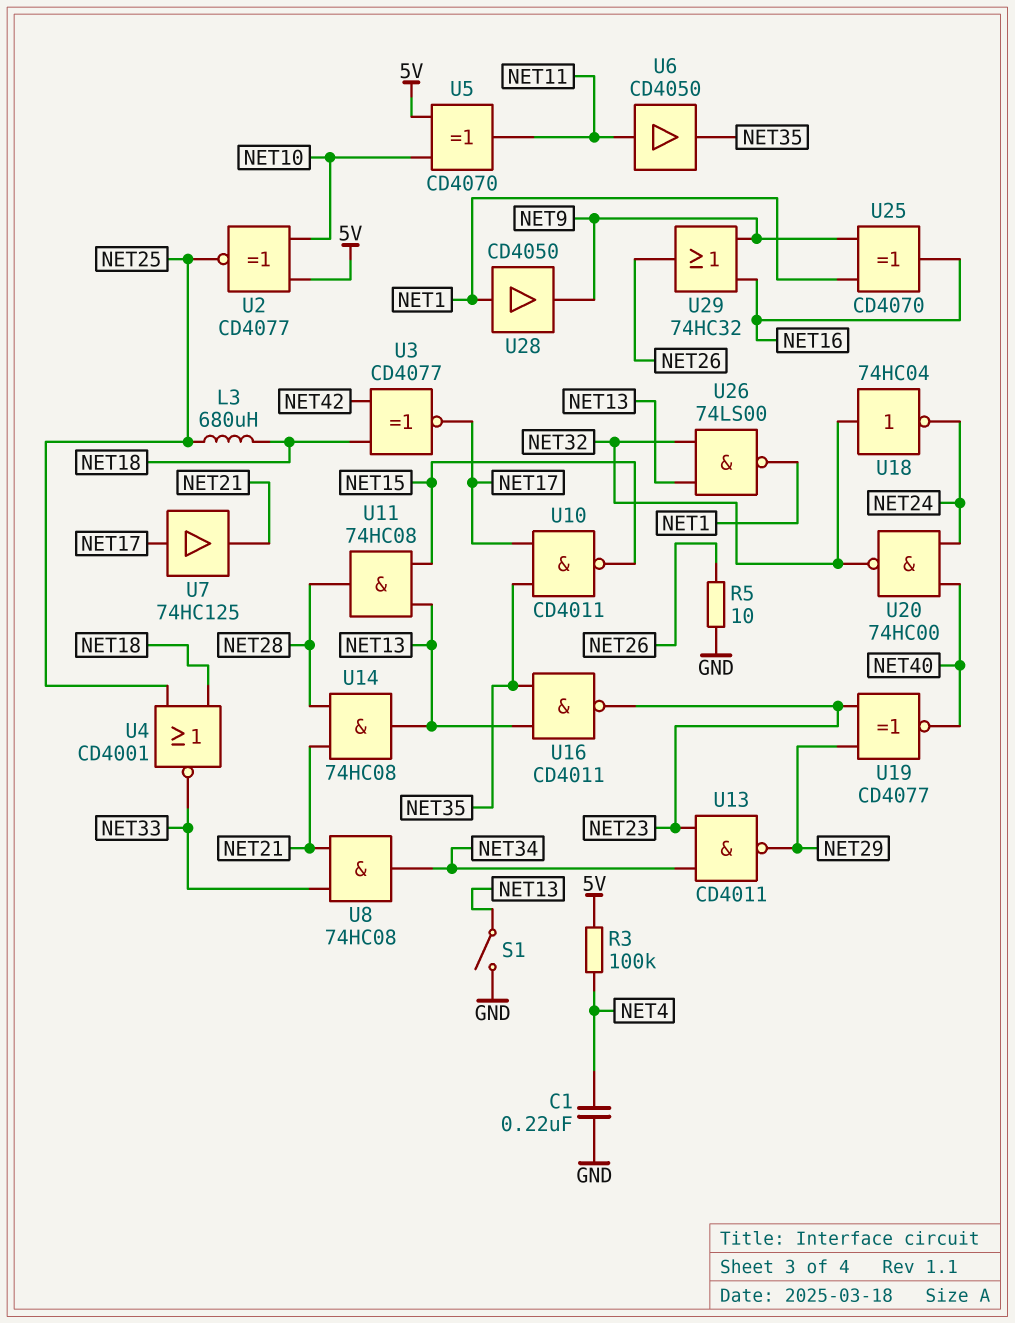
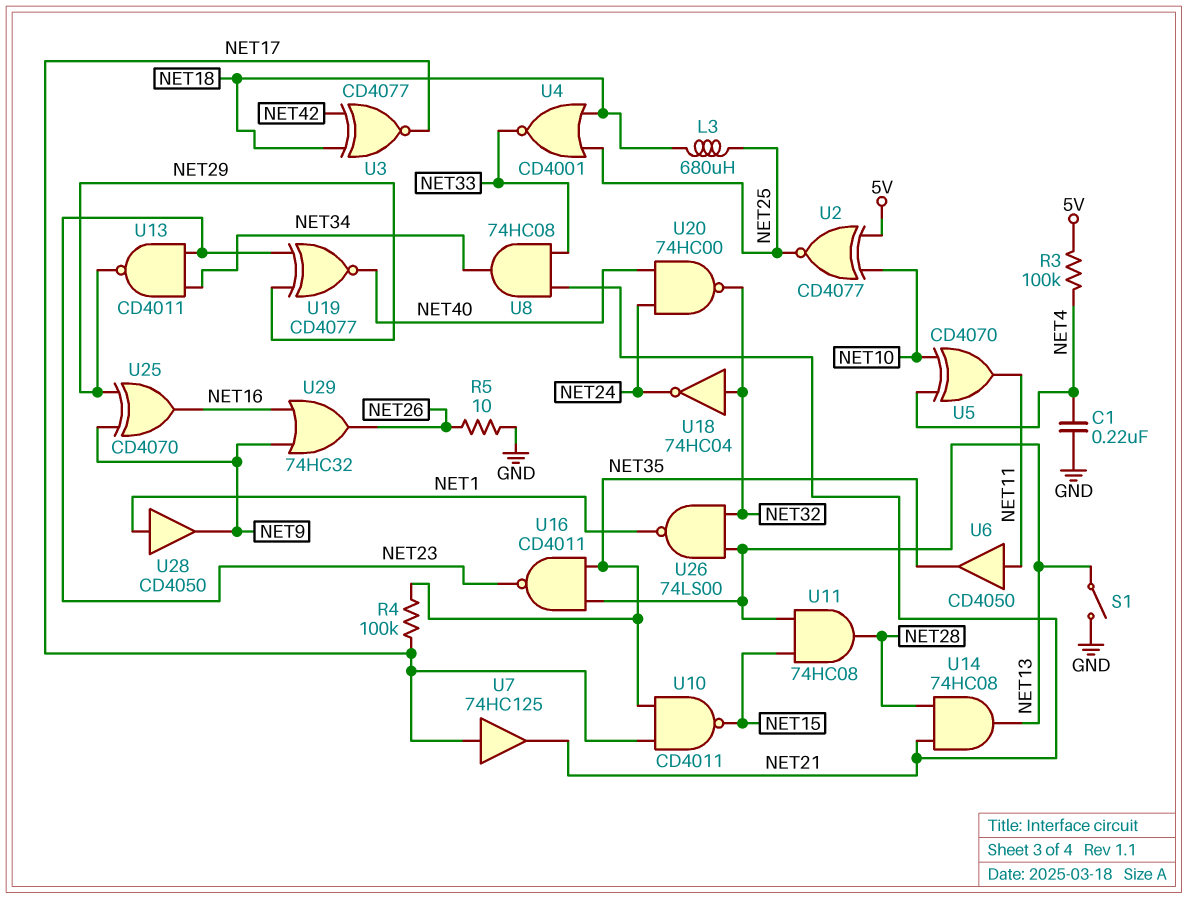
R4: none -> 100k (NET17, NET35)
U5: XOR CD4070 (in 5V, in NET10, out NET11) -> XOR CD4070 (in NET4, in NET10, out NET11)
U25: XOR CD4070 (in NET1, in NET9, out NET16) -> XOR CD4070 (in NET9, in NET29, out NET16)

